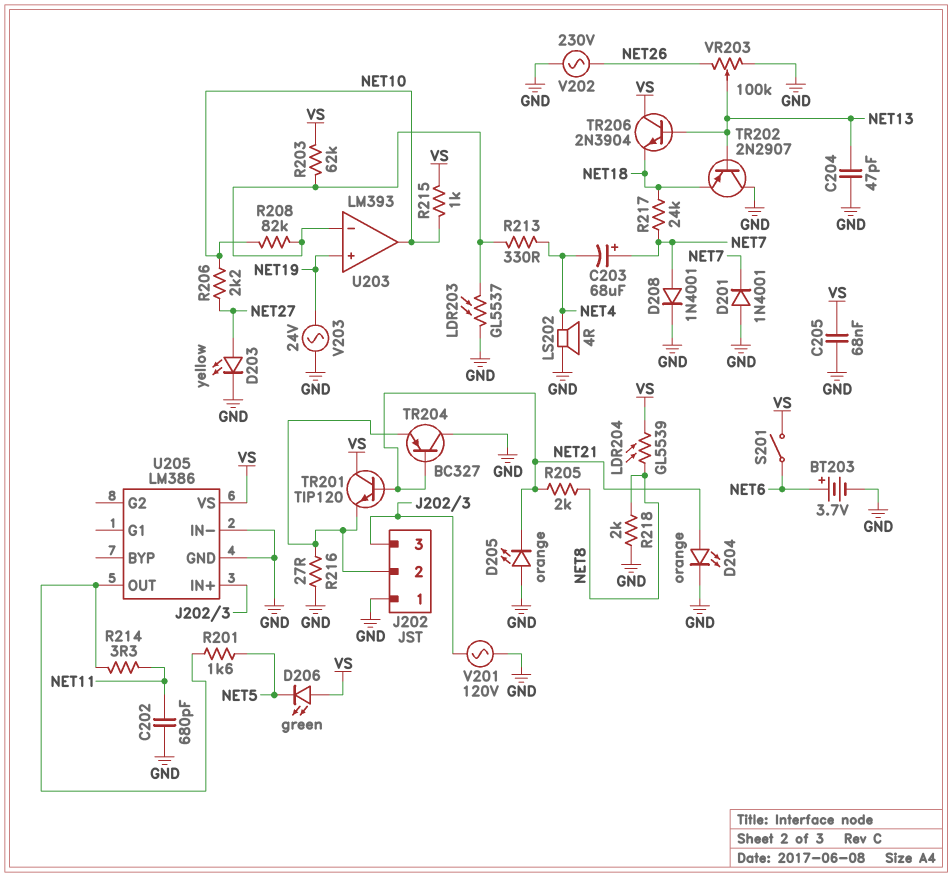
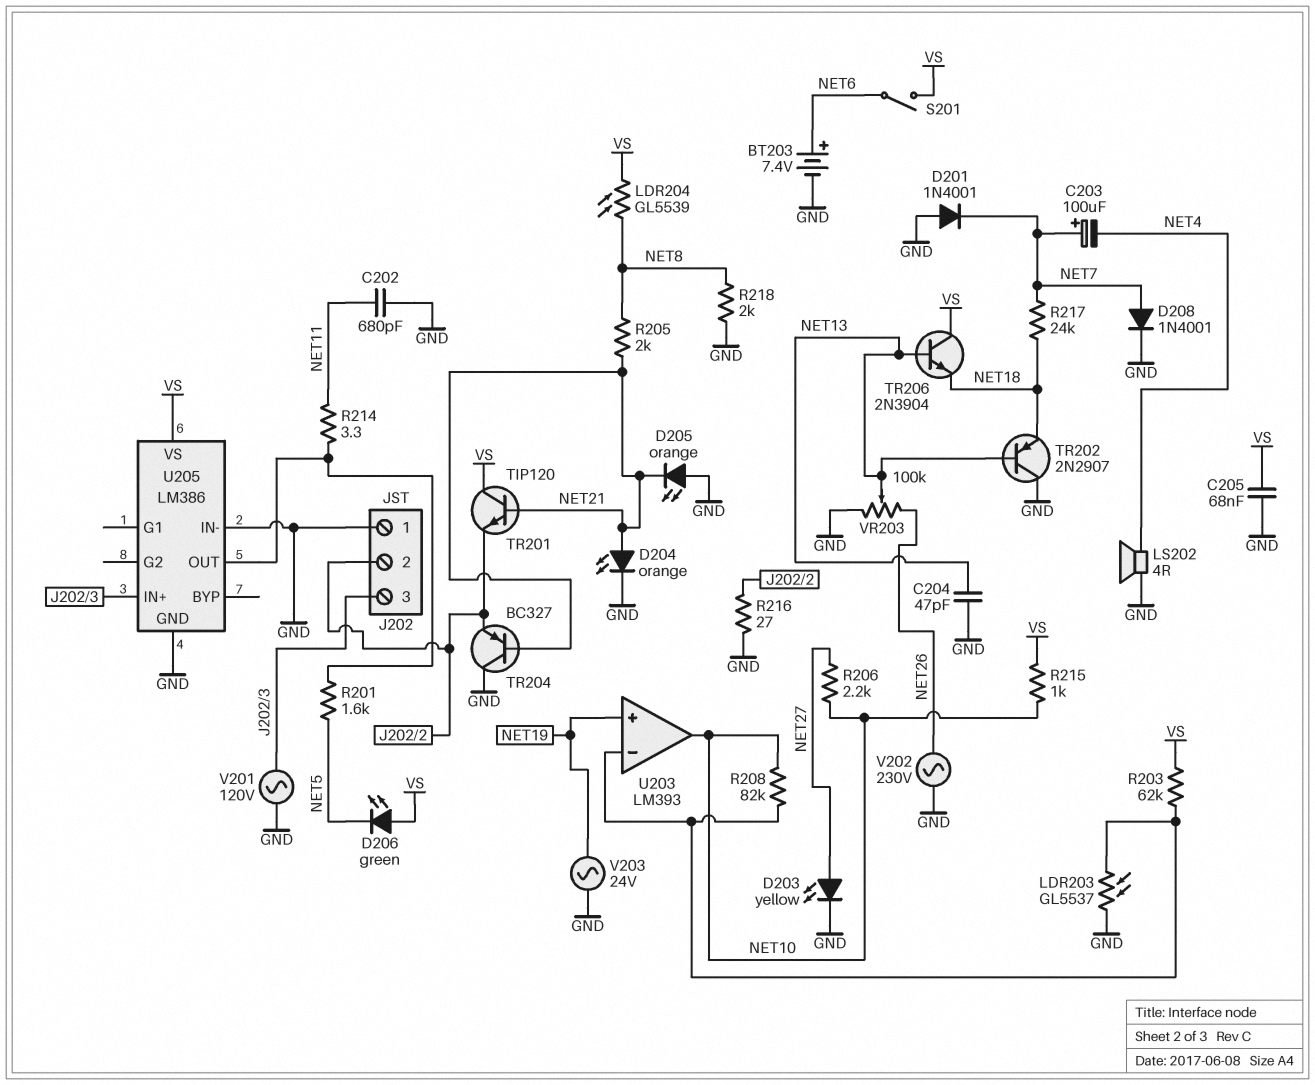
BT203: 3.7V (plus NET6, minus GND) -> 7.4V (plus NET6, minus GND)
C203: 68uF (plus NET7, minus NET4) -> 100uF (plus NET7, minus NET4)
R213: 330 (NET4, U203/in-) -> none

